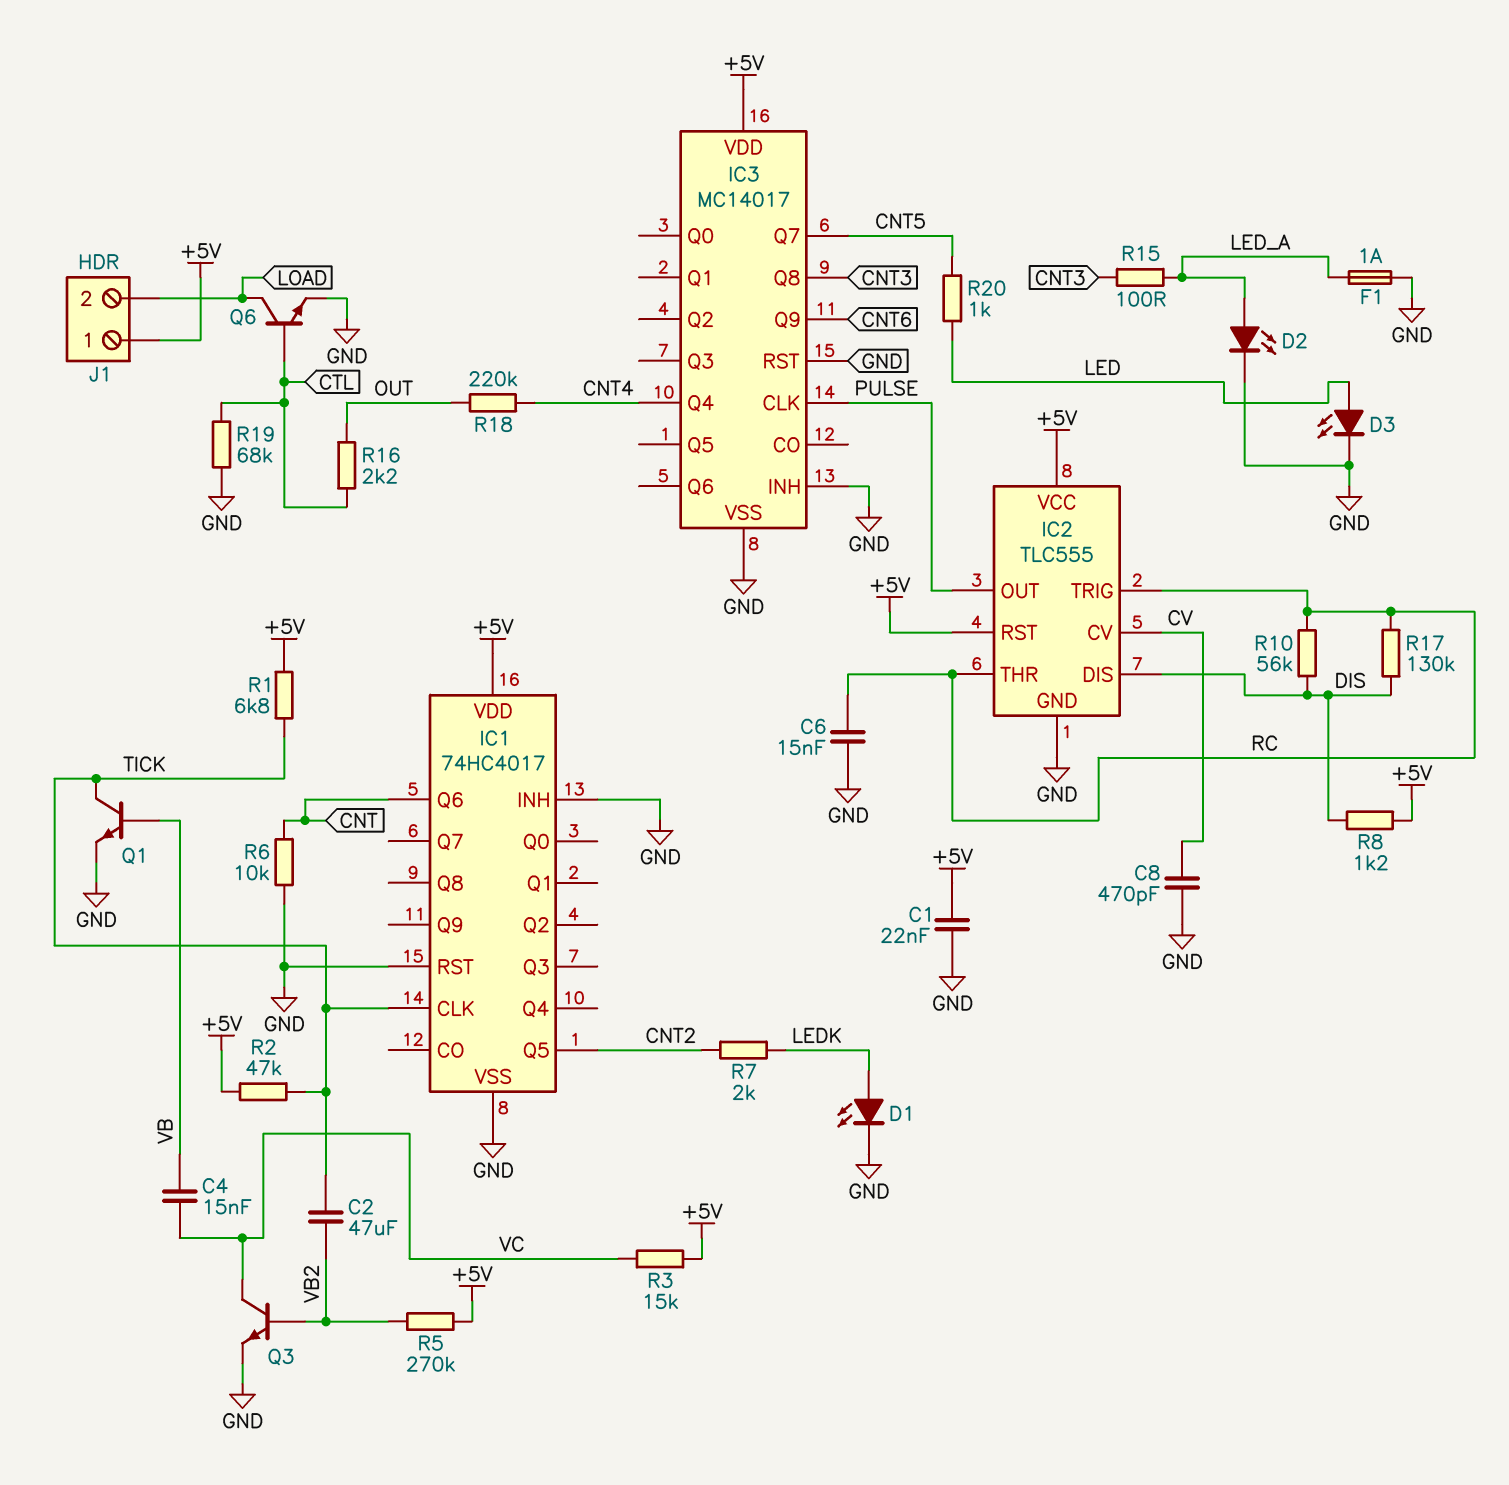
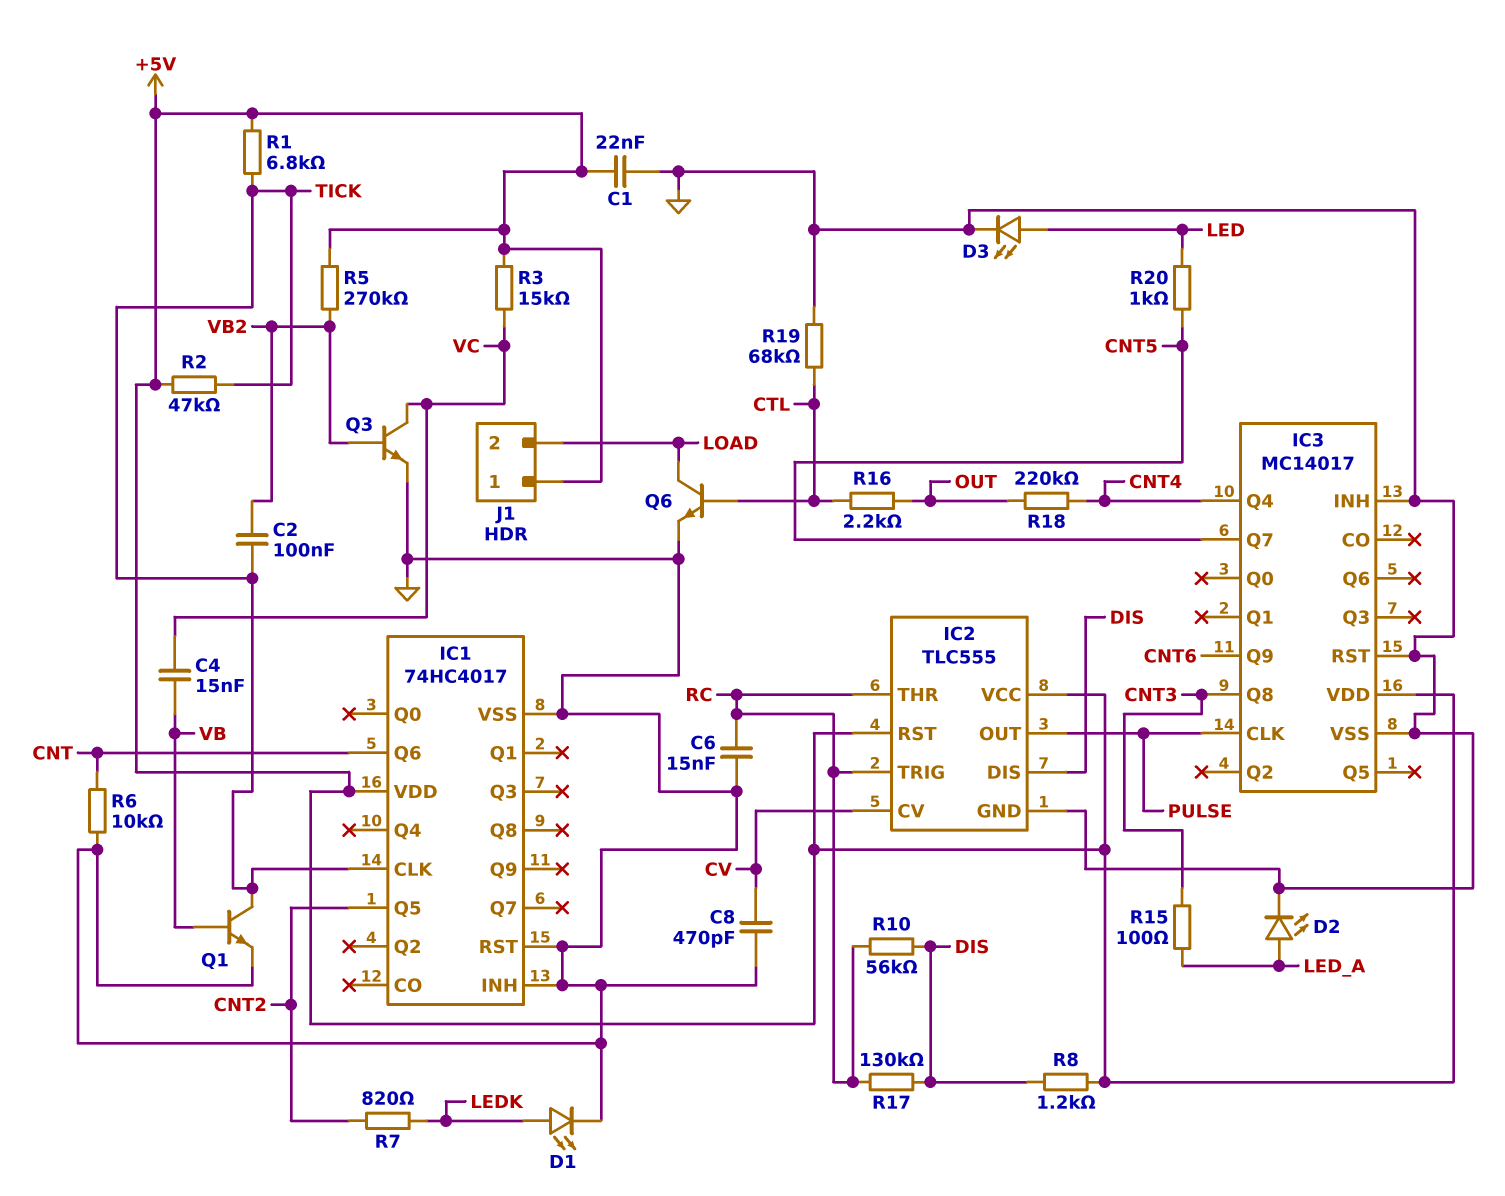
C2: 47uF (TICK, VB2) -> 100nF (TICK, VB2)
F1: 1A (GND, LED_A) -> none
R7: 2k (CNT2, LEDK) -> 820 (CNT2, LEDK)

